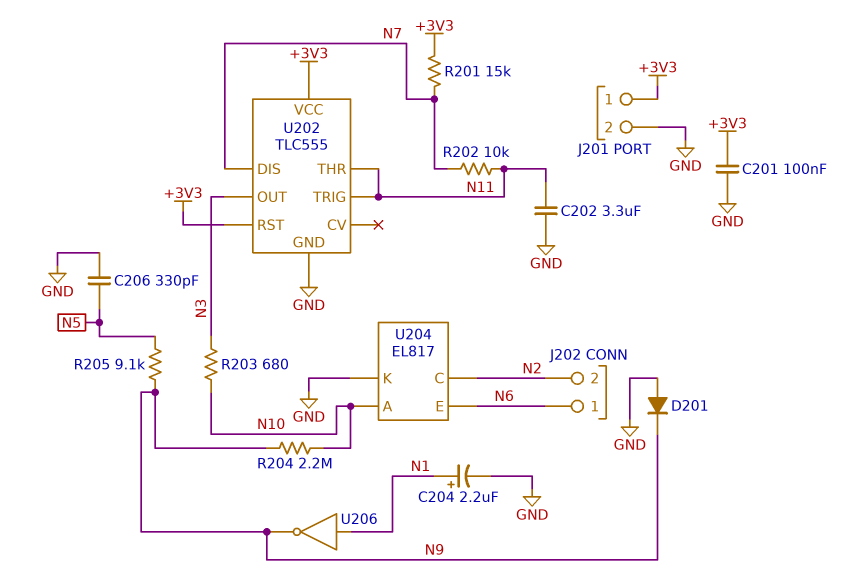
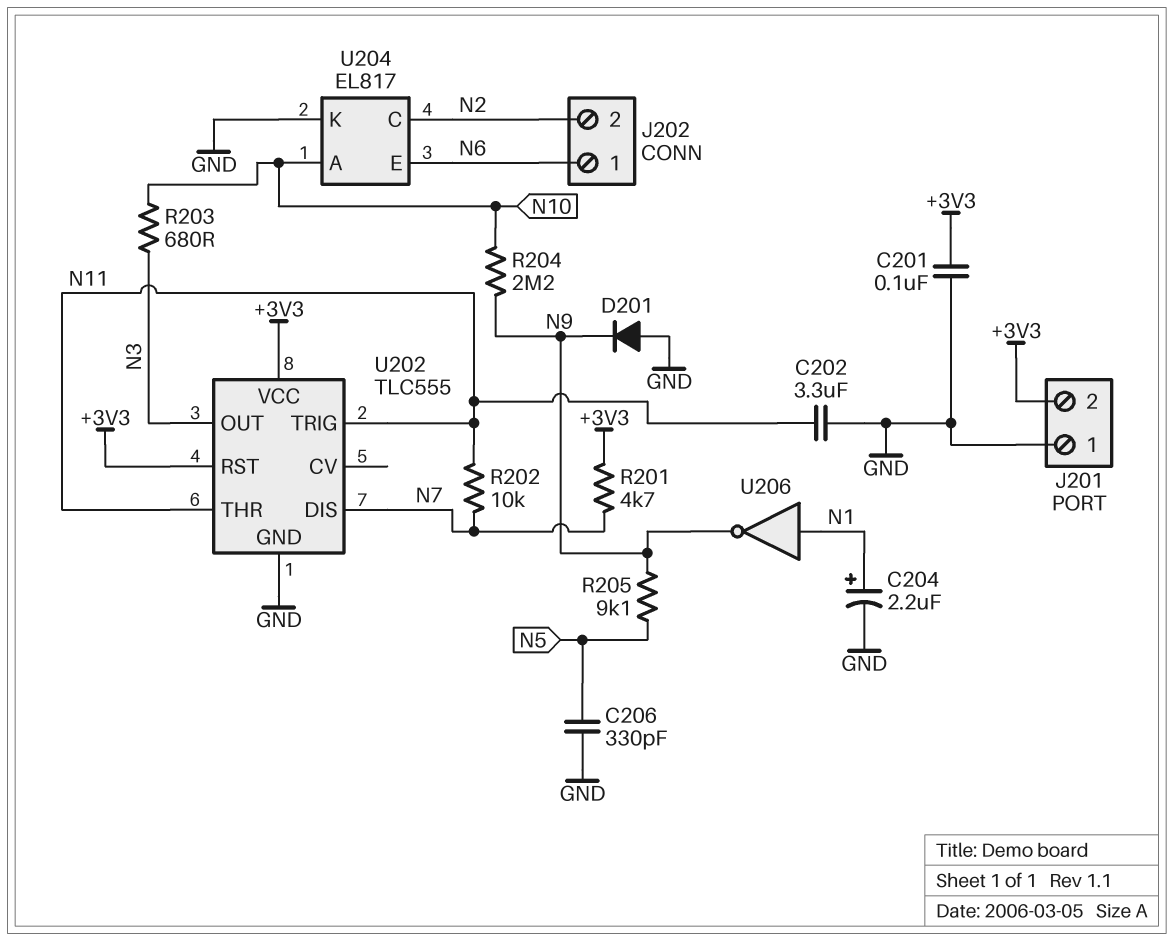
J201 pin 1: +3V3 -> GND
J201 pin 2: GND -> +3V3
R201: 15k (+3V3, N7) -> 4.7k (+3V3, N7)

